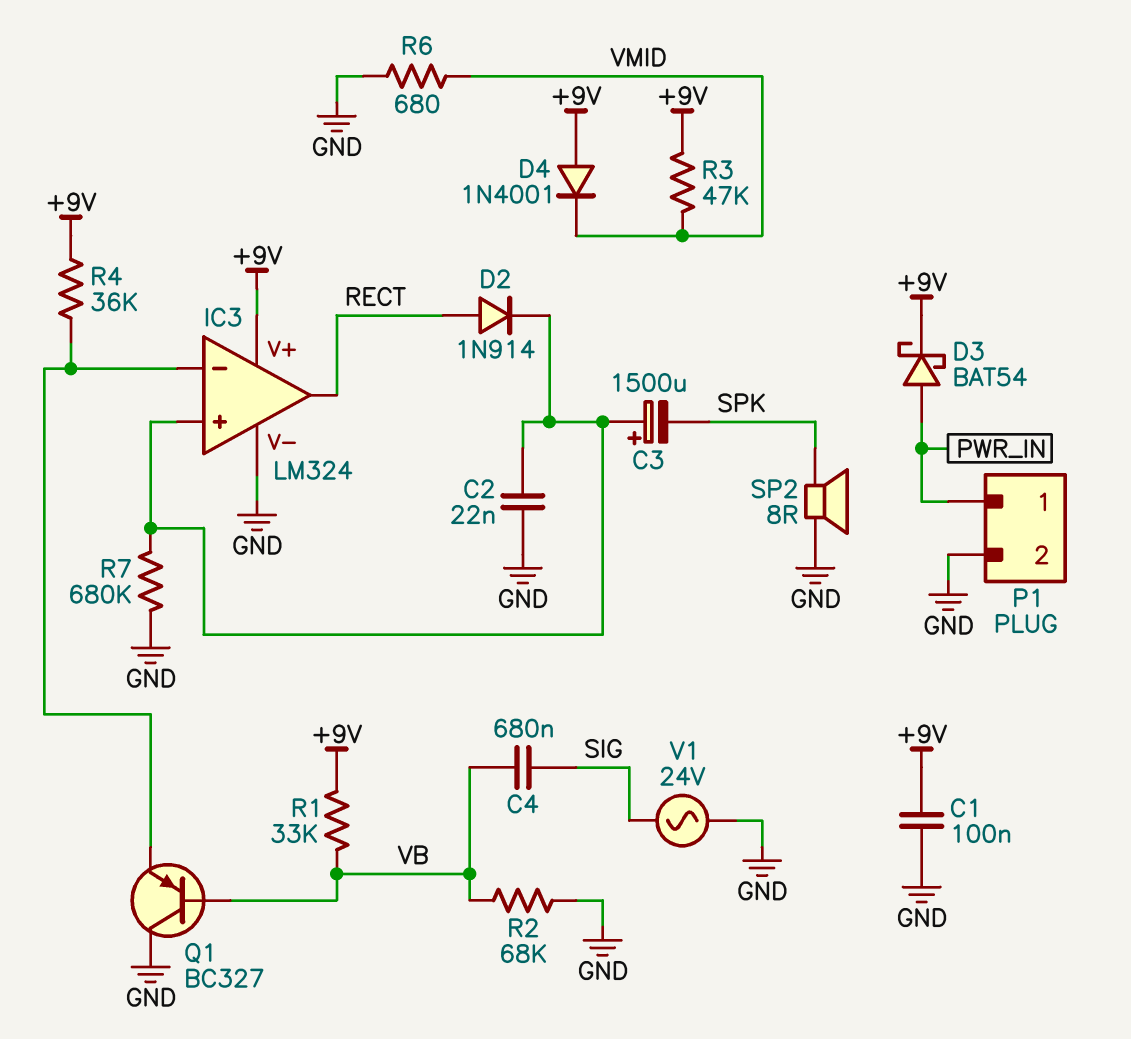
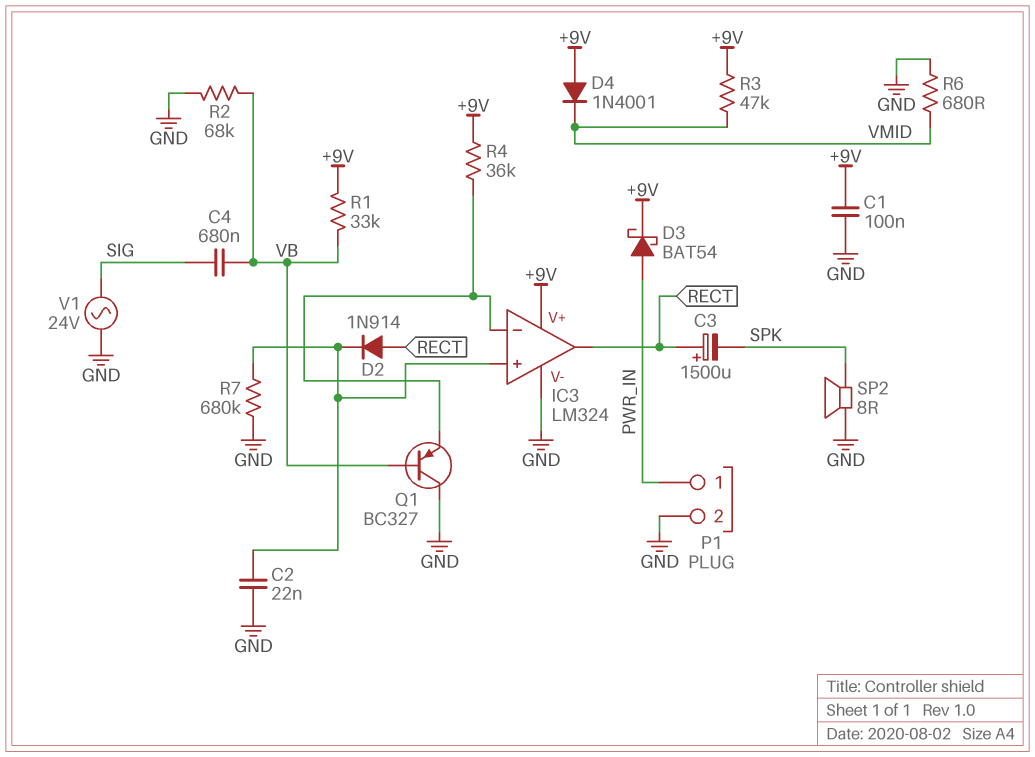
C3: 1500uF (plus IC3/in+, minus SPK) -> 1500uF (plus RECT, minus SPK)

